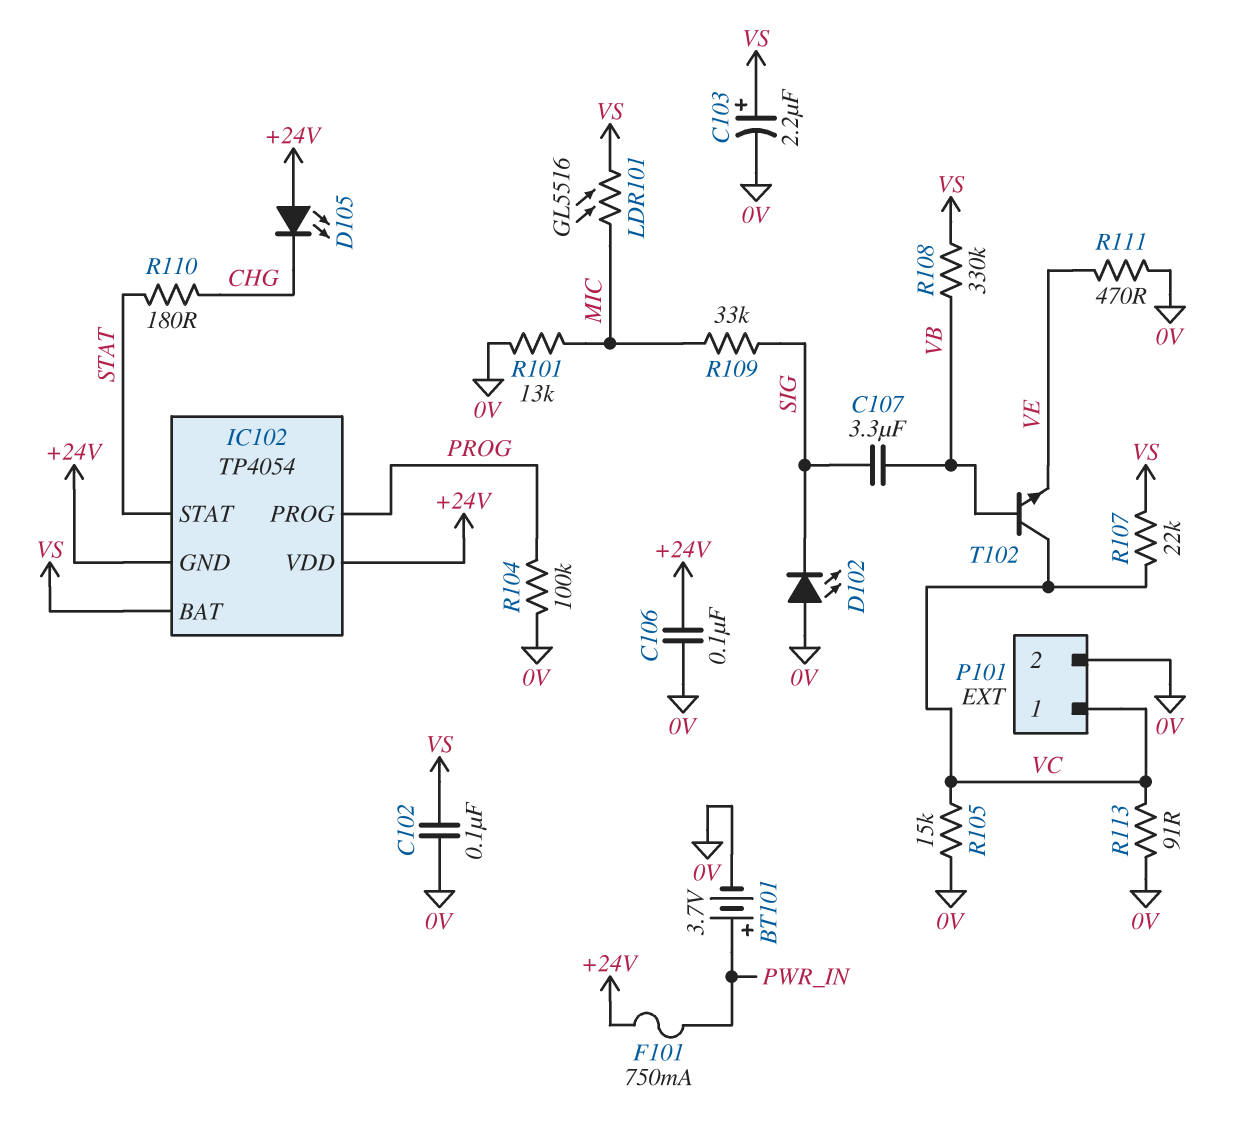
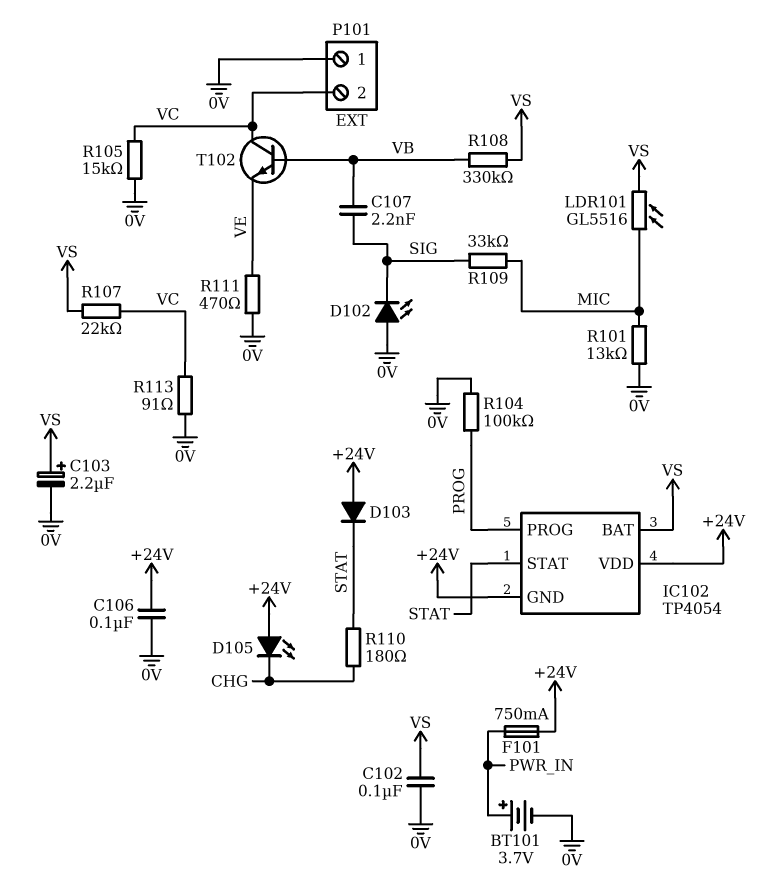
C107: 3.3uF (SIG, VB) -> 2.2nF (SIG, VB)
D103: none -> diode (A +24V, K STAT)
P101 pin 1: VC -> 0V
P101 pin 2: 0V -> VC

